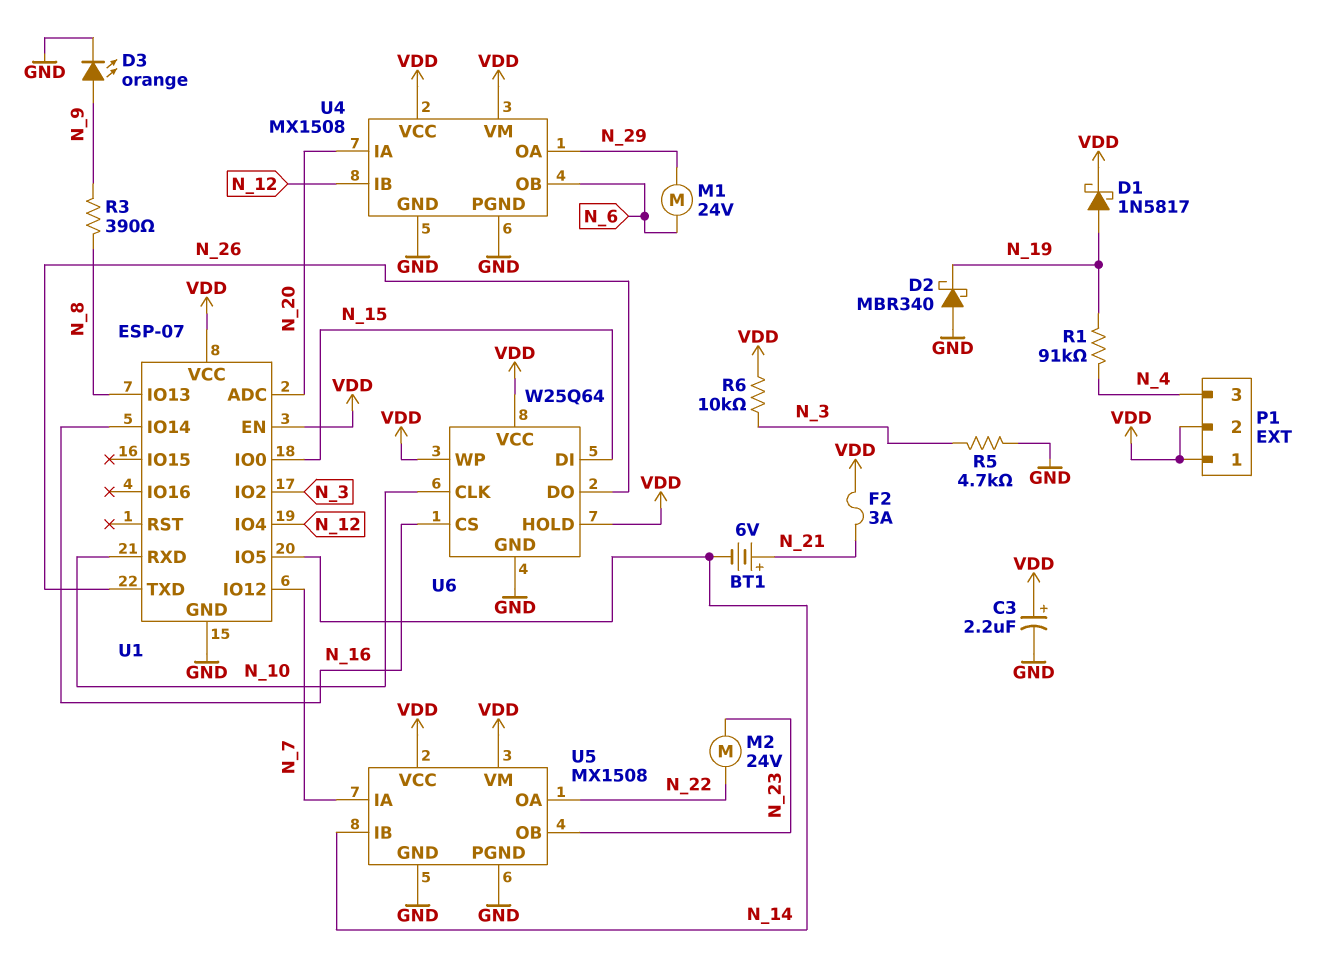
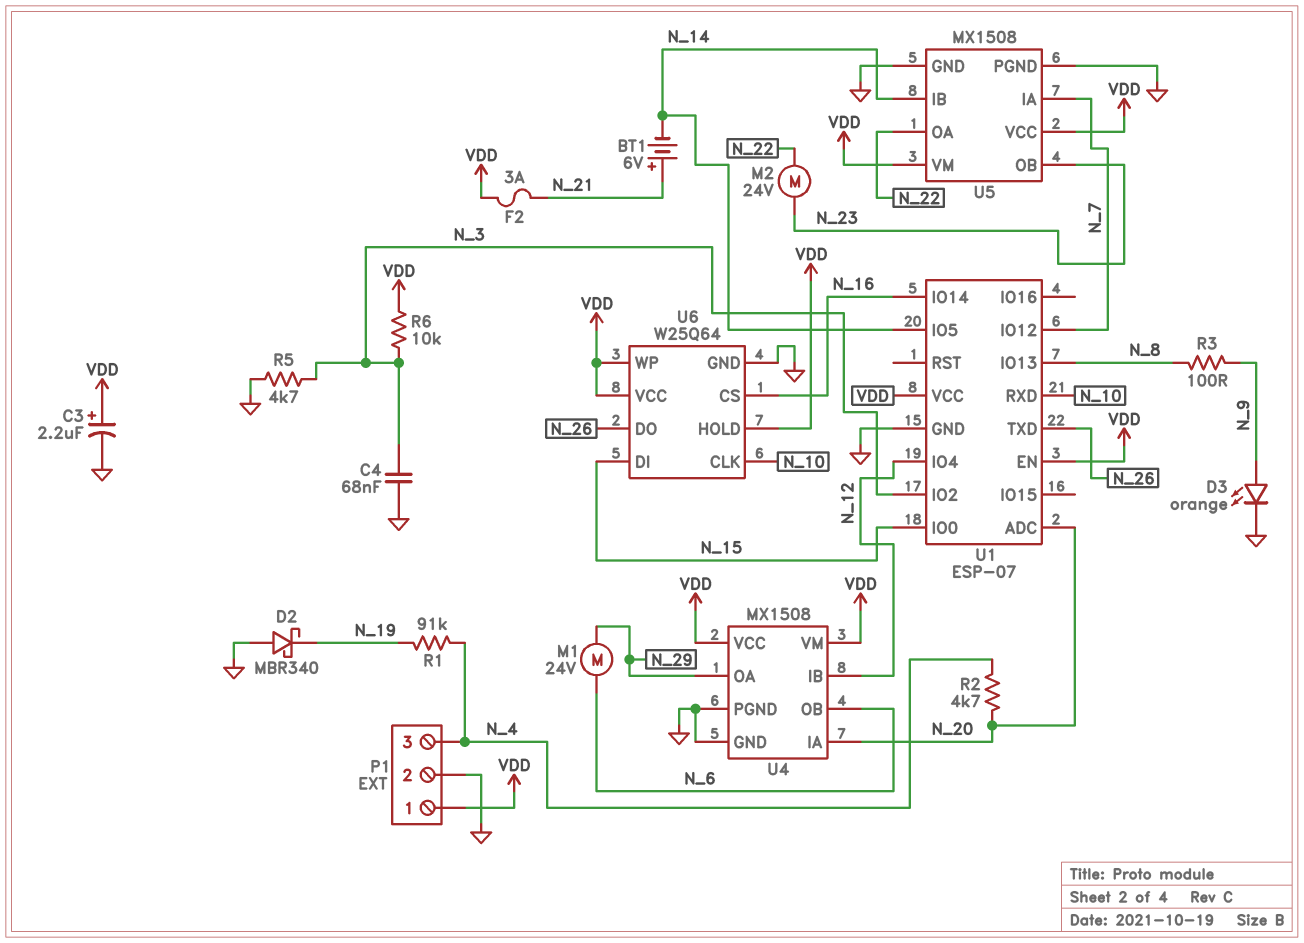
C4: none -> 68nF (GND, N_3)
D1: schottky 1N5817 (A N_19, K VDD) -> none
P1 pin 2: VDD -> GND
R2: none -> 4.7k (N_4, N_20)
R3: 390 (N_8, N_9) -> 100 (N_8, N_9)

